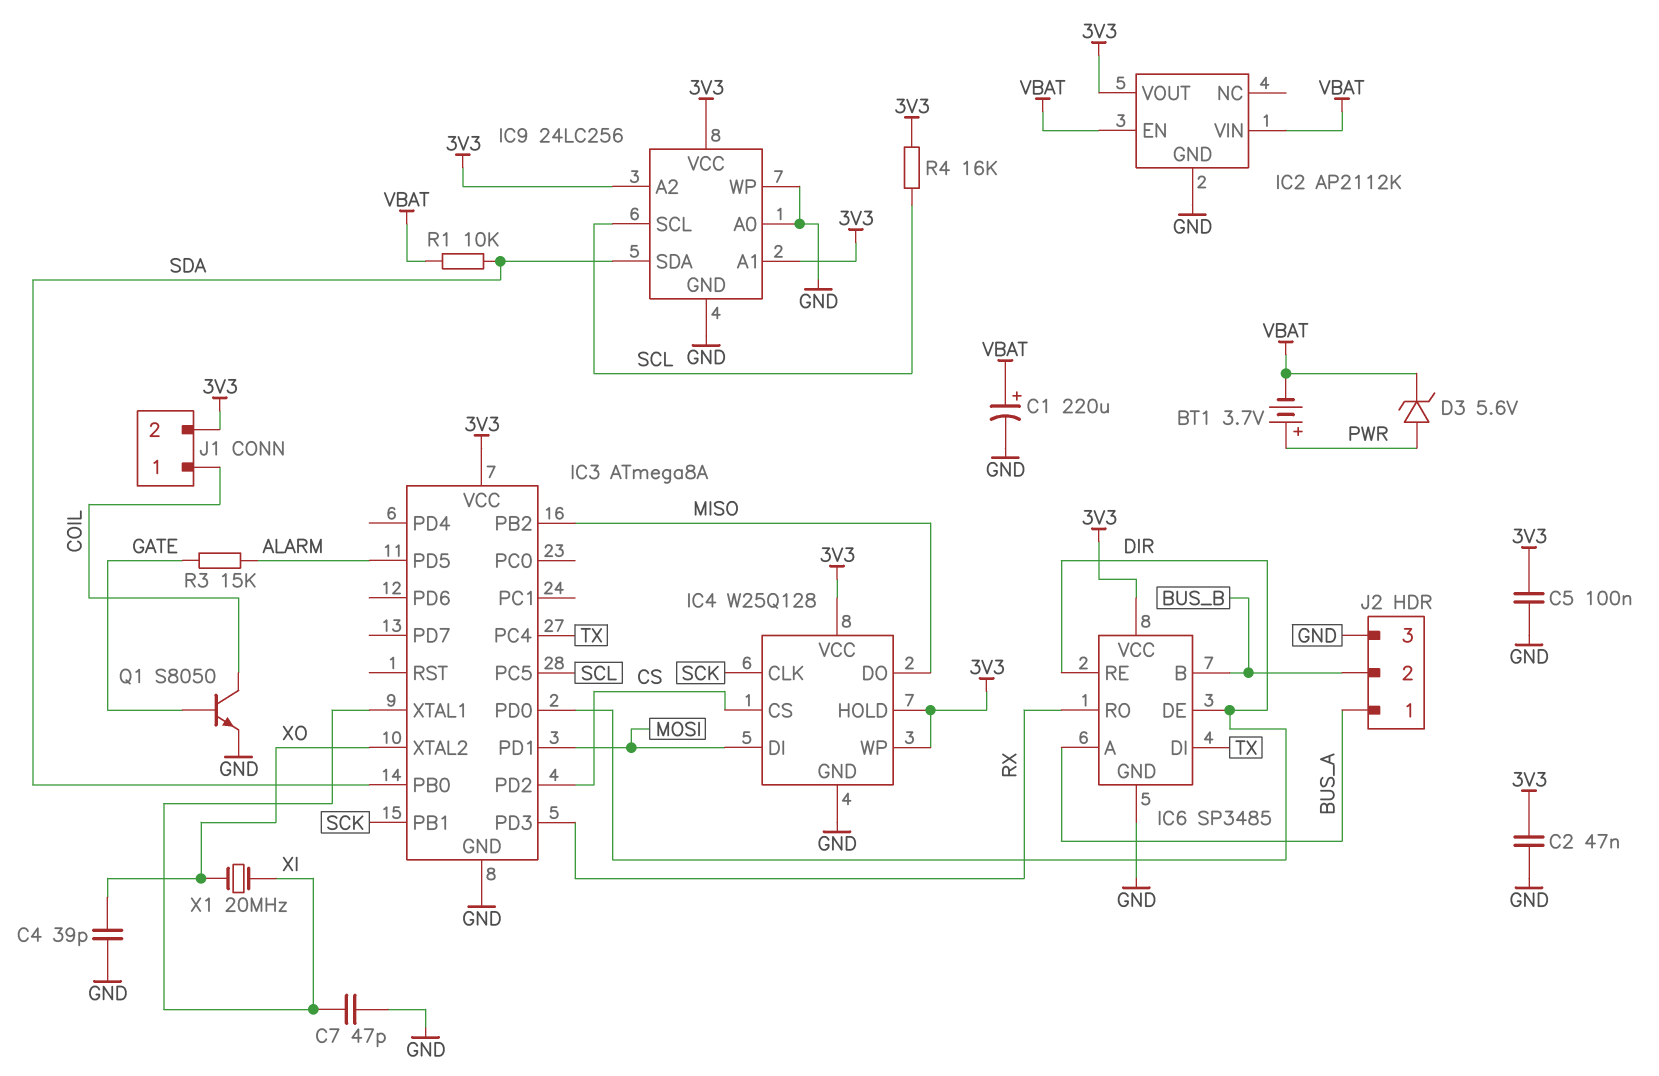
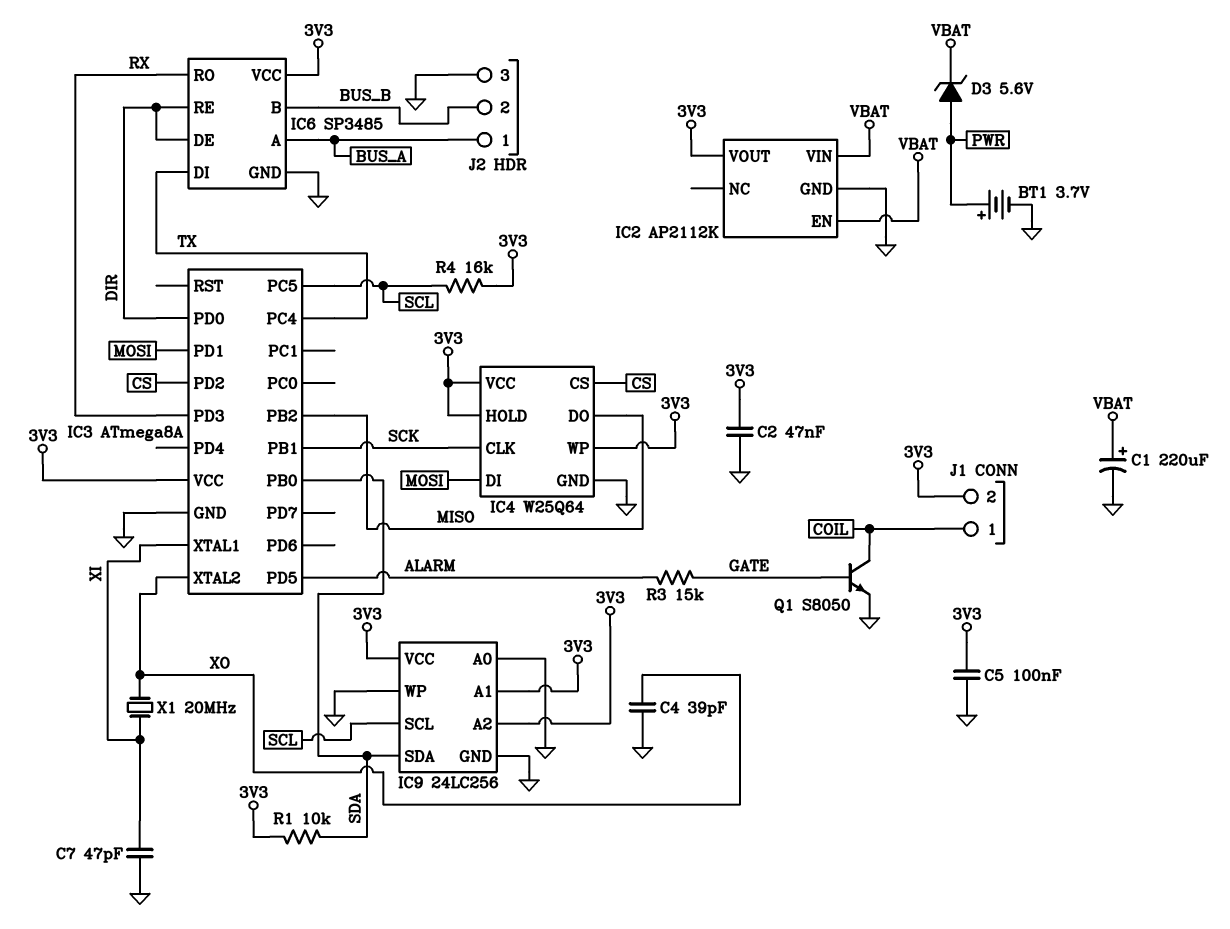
BT1: 3.7V (plus PWR, minus VBAT) -> 3.7V (plus PWR, minus GND)
IC4: W25Q128 -> W25Q64
R1: 10k (SDA, VBAT) -> 10k (3V3, SDA)

